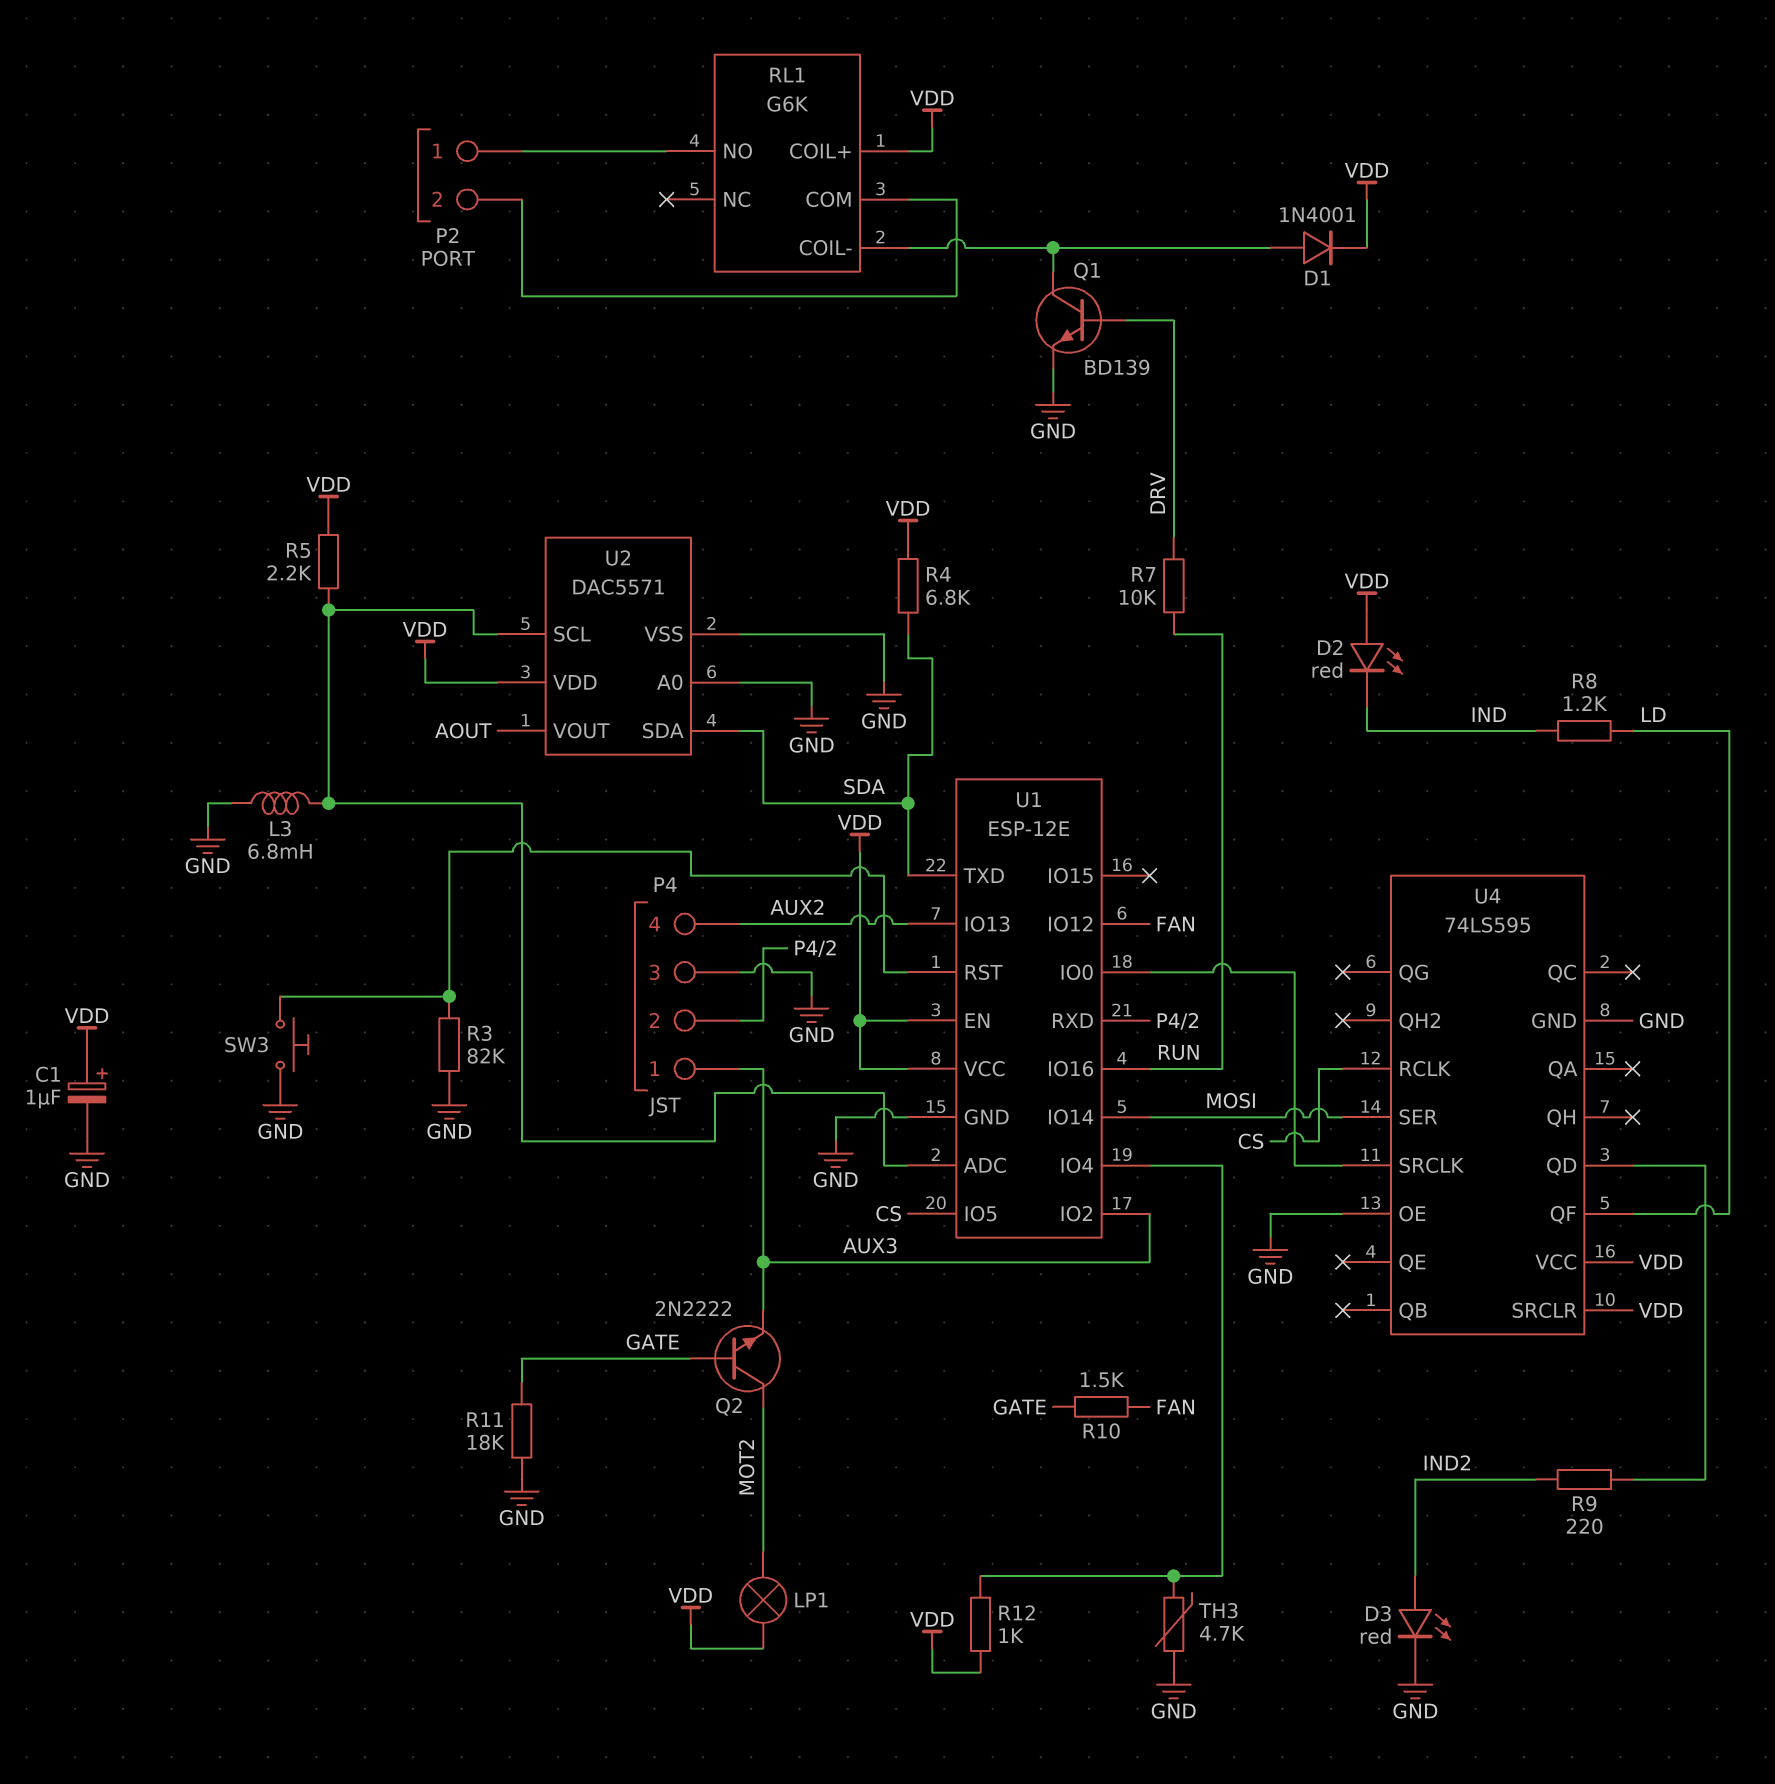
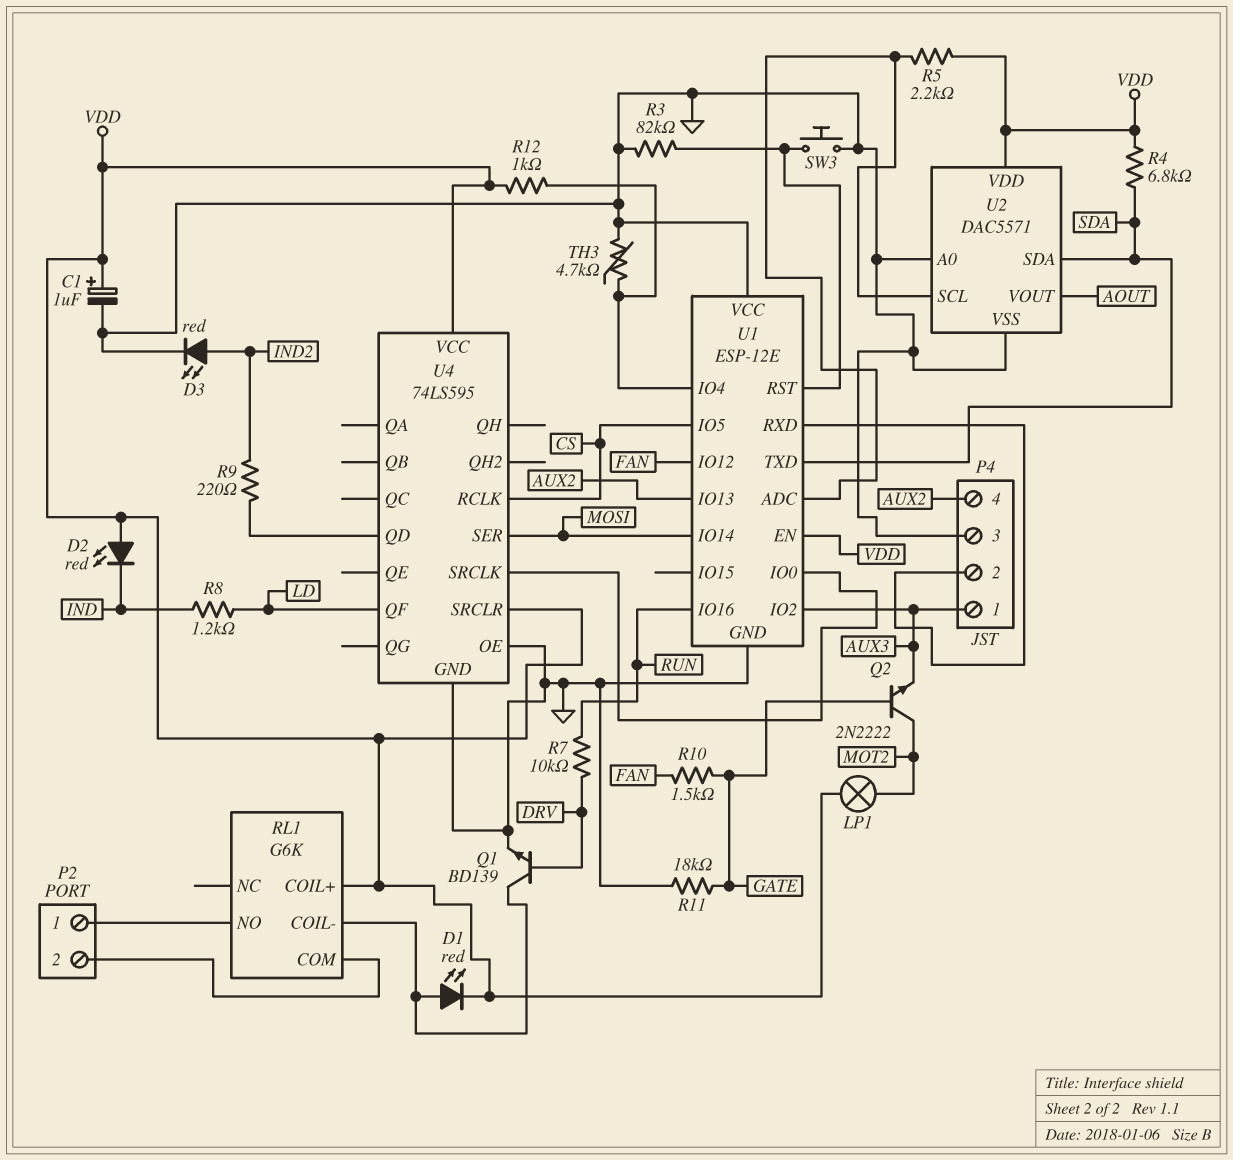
D1: diode 1N4001 (A RL1/COIL-, K VDD) -> LED red (A RL1/COIL-, K VDD)
L3: 6.8mH (GND, U1/ADC) -> none
U1 pin VCC: VDD -> GND

